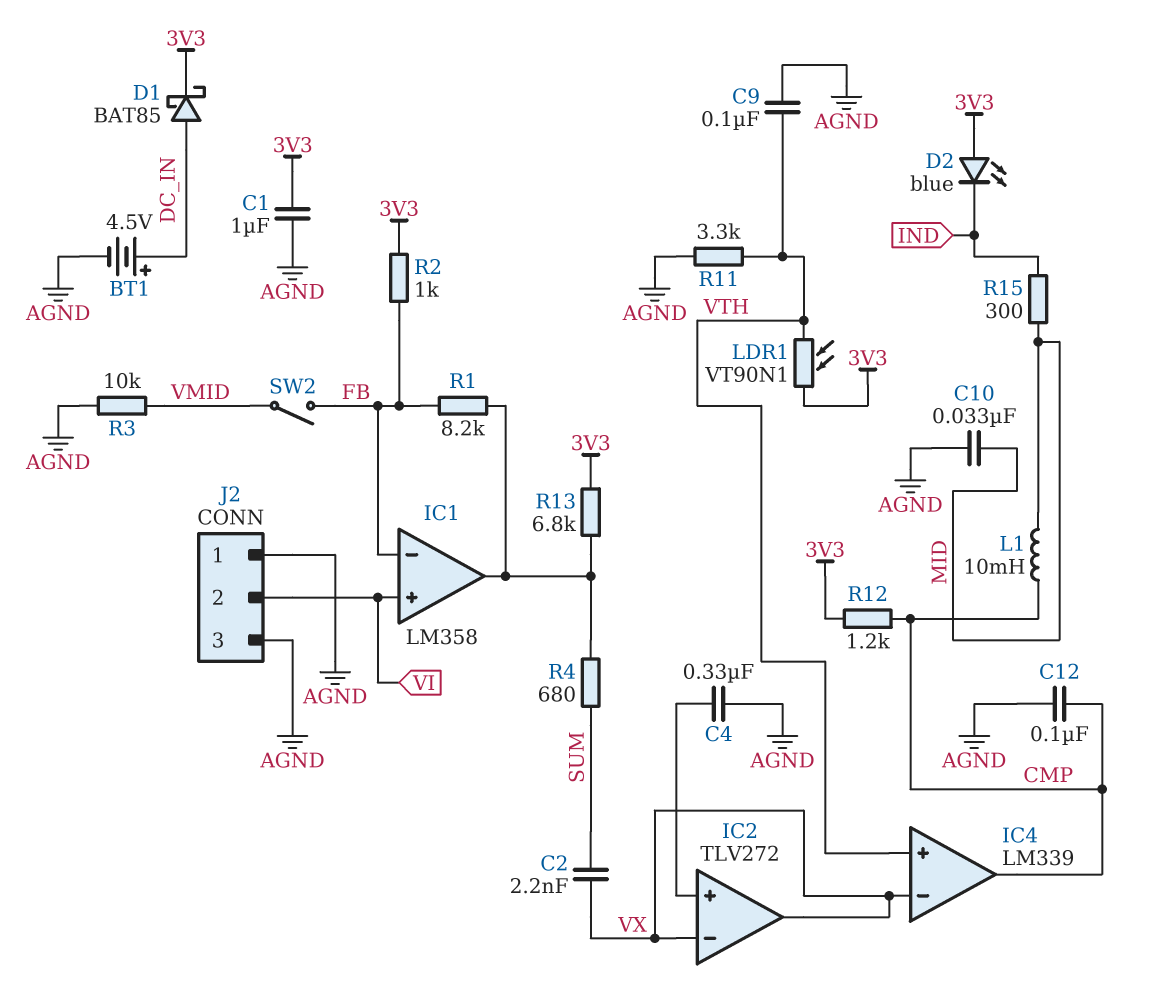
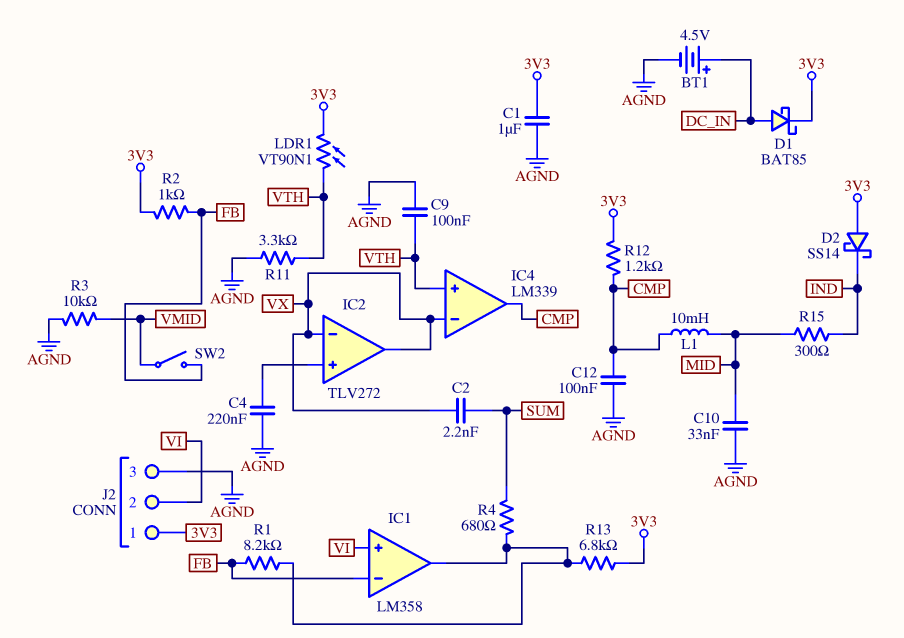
C4: 330nF (AGND, IC2/in+) -> 220nF (AGND, IC2/in+)
D2: LED blue (A 3V3, K IND) -> schottky SS14 (A 3V3, K IND)
J2 pin 1: AGND -> 3V3

